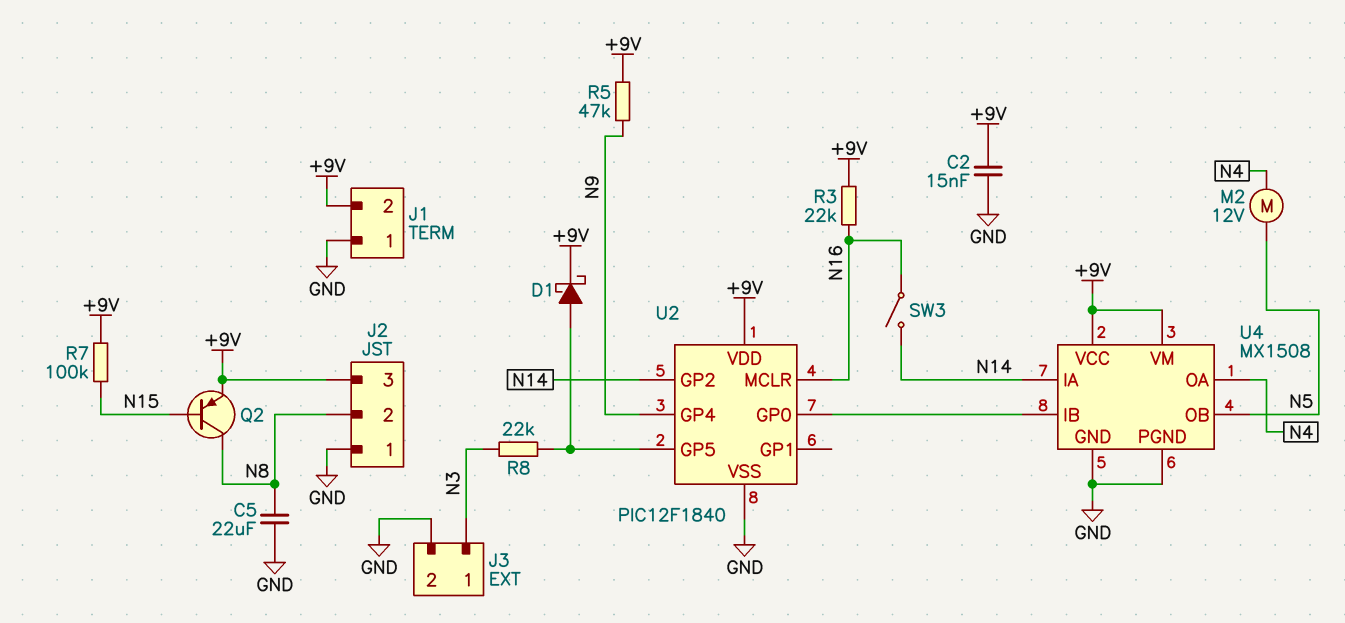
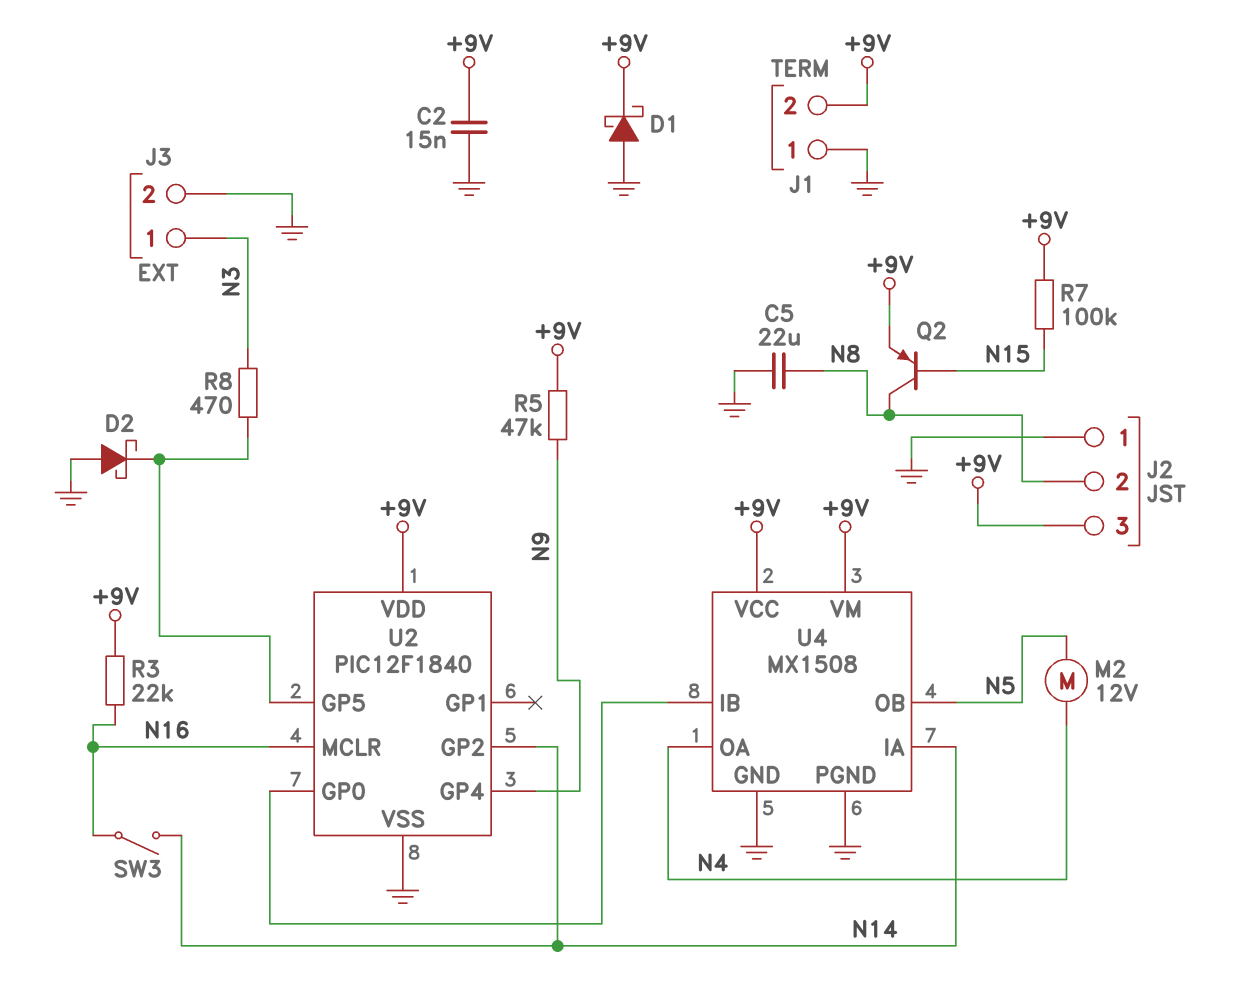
D1: schottky (A U2/GP5, K +9V) -> schottky (A GND, K +9V)
D2: none -> schottky (A GND, K U2/GP5)
R8: 22k (N3, U2/GP5) -> 470 (N3, U2/GP5)

